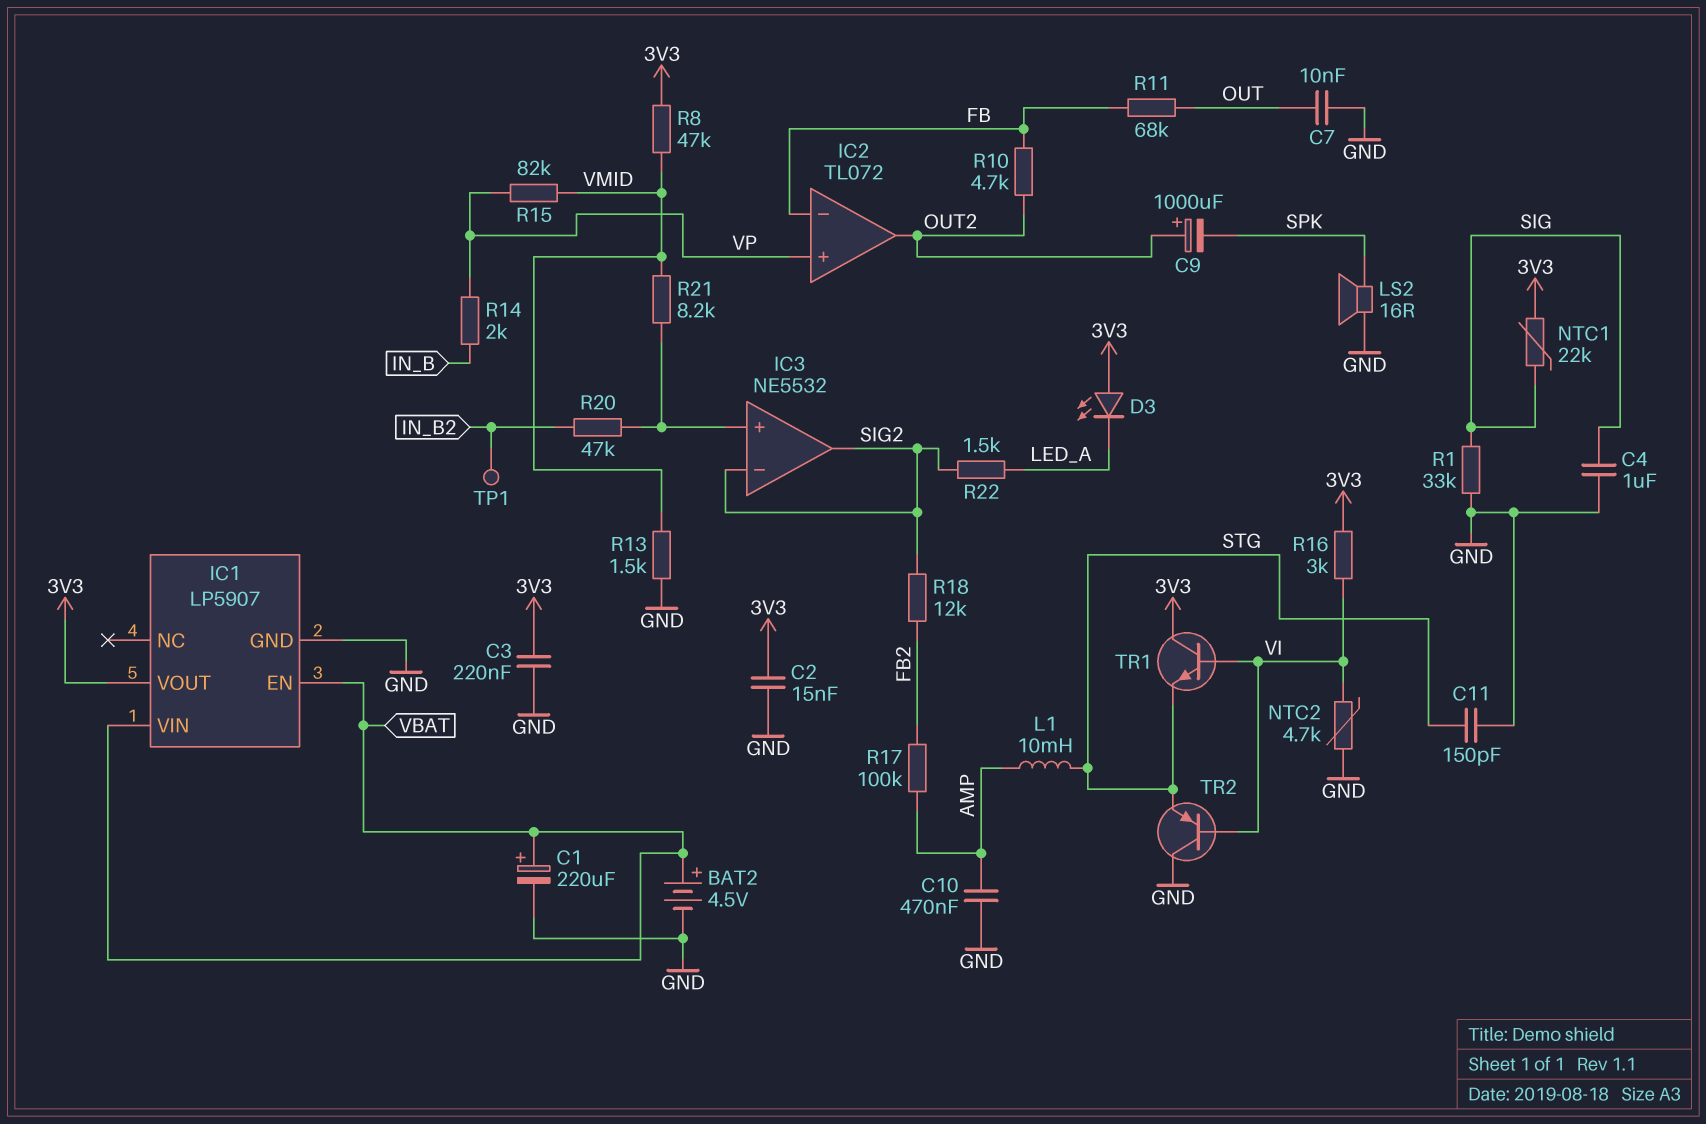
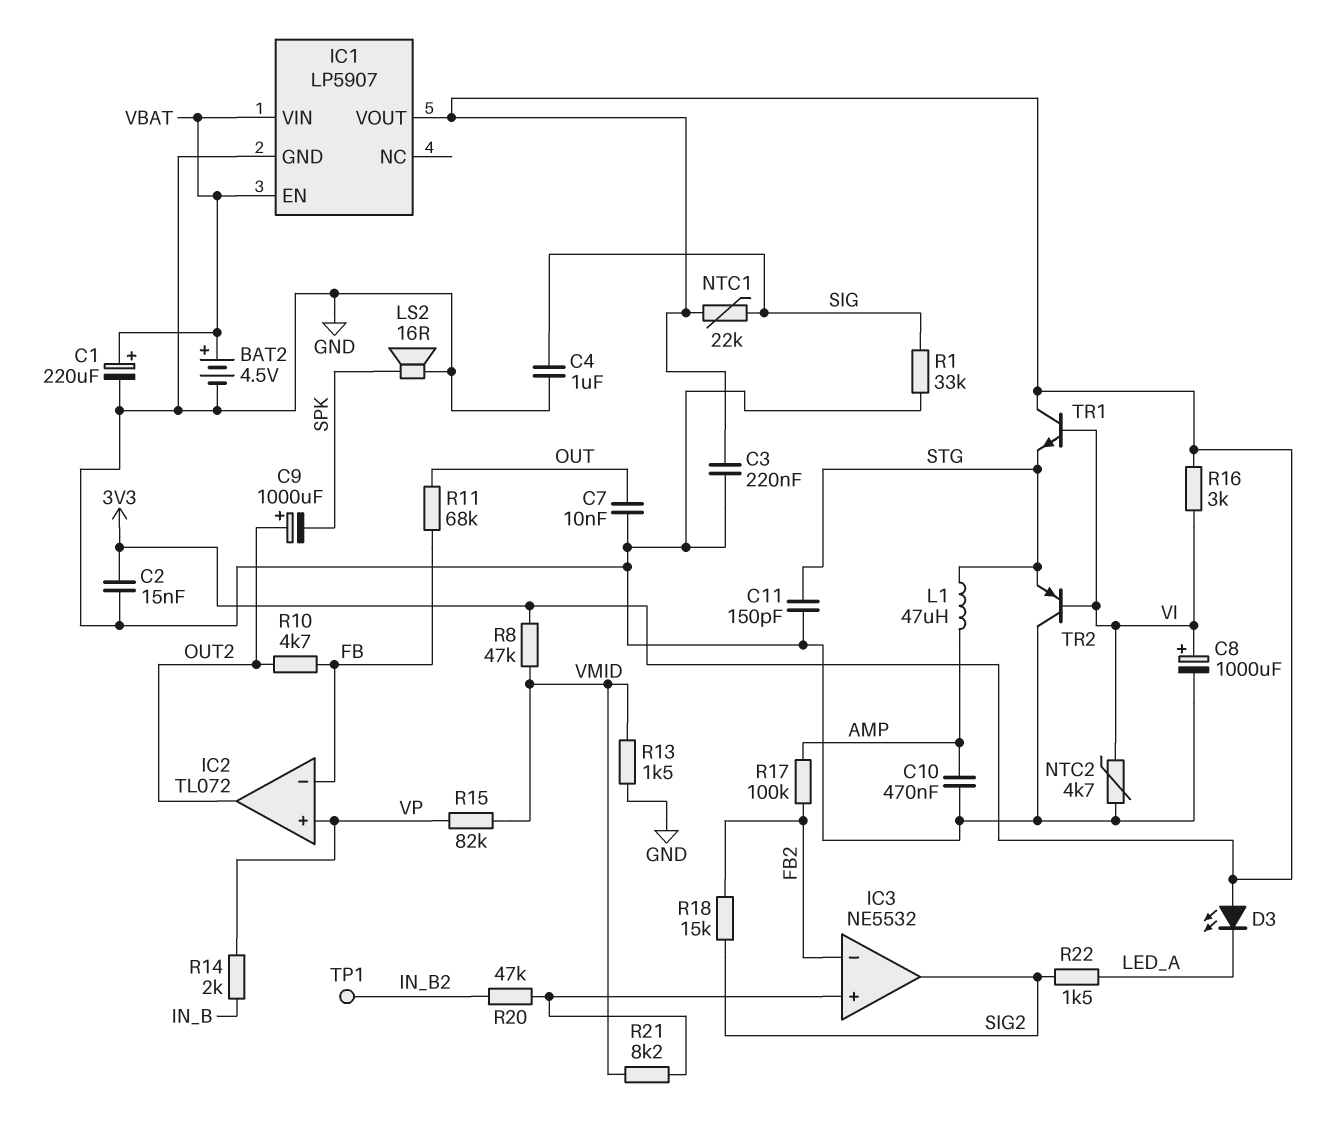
C8: none -> 1000uF (plus VI, minus GND)
IC3 pin in-: SIG2 -> FB2
L1: 10mH (AMP, STG) -> 47uH (AMP, STG)
R18: 12k (FB2, SIG2) -> 15k (FB2, SIG2)

